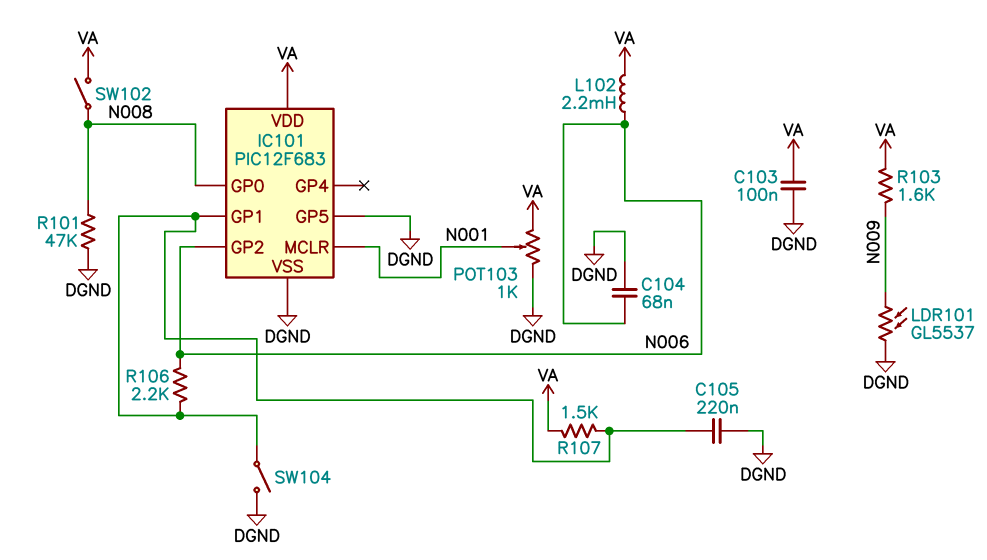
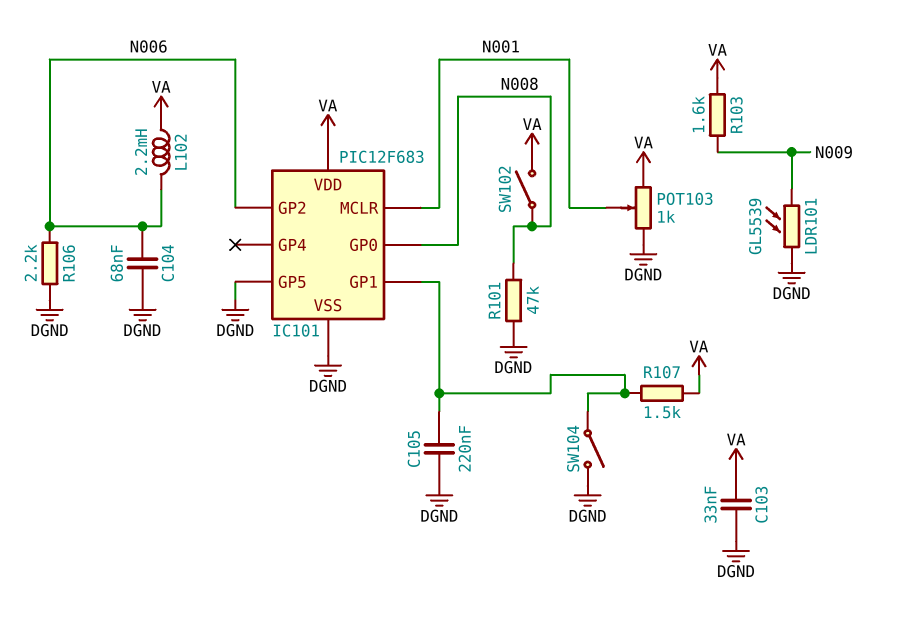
C103: 100nF (DGND, VA) -> 33nF (DGND, VA)
LDR101: GL5537 (DGND, N009) -> GL5539 (DGND, N009)
R106: 2.2k (IC101/GP1, N006) -> 2.2k (DGND, N006)

